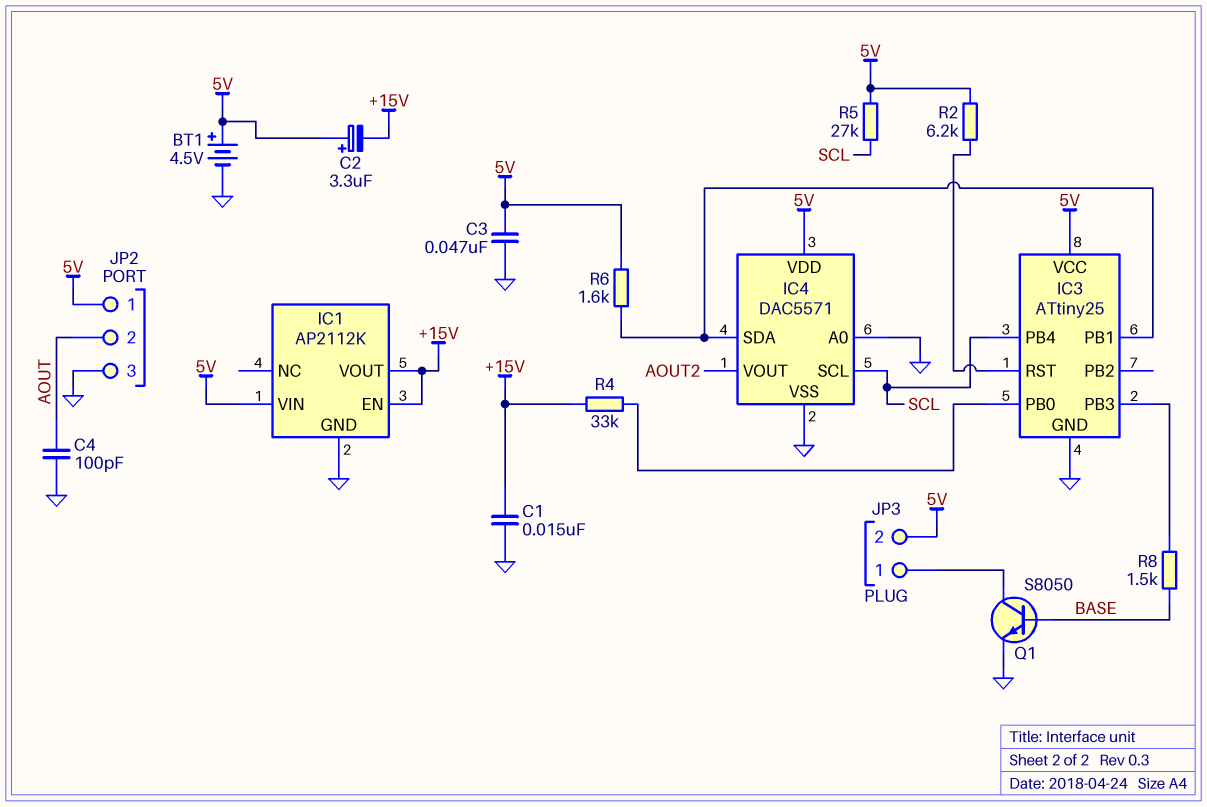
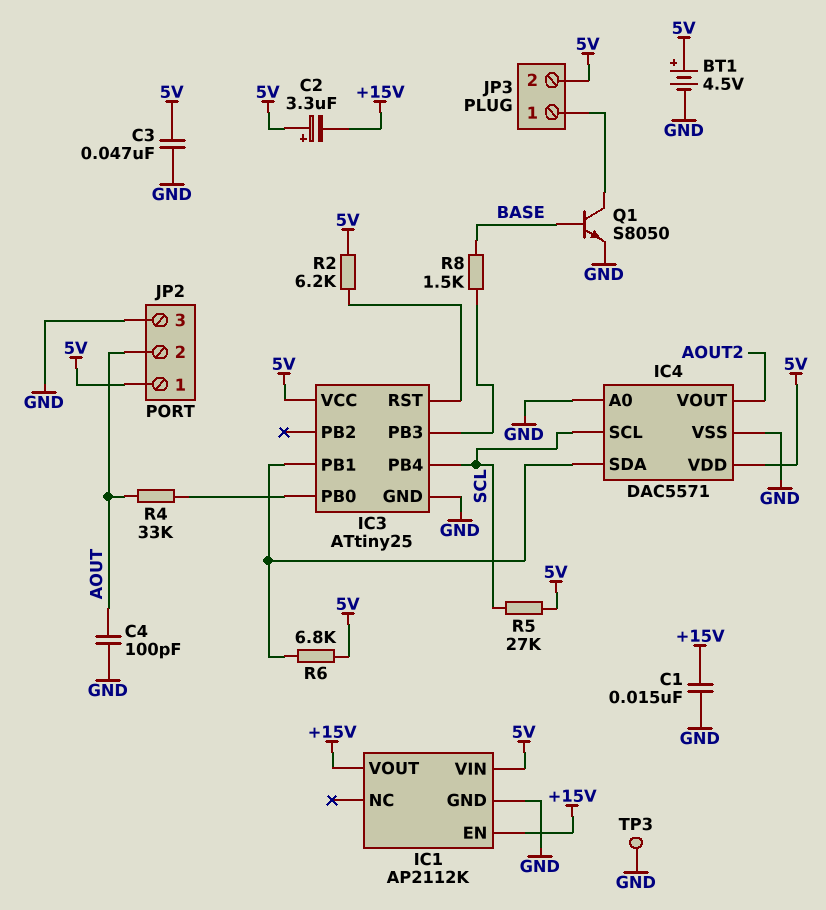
R4: 33k (+15V, IC3/PB0) -> 33k (AOUT, IC3/PB0)
R6: 1.6k (5V, IC3/PB1) -> 6.8k (5V, IC3/PB1)
TP3: none -> test point (GND)

